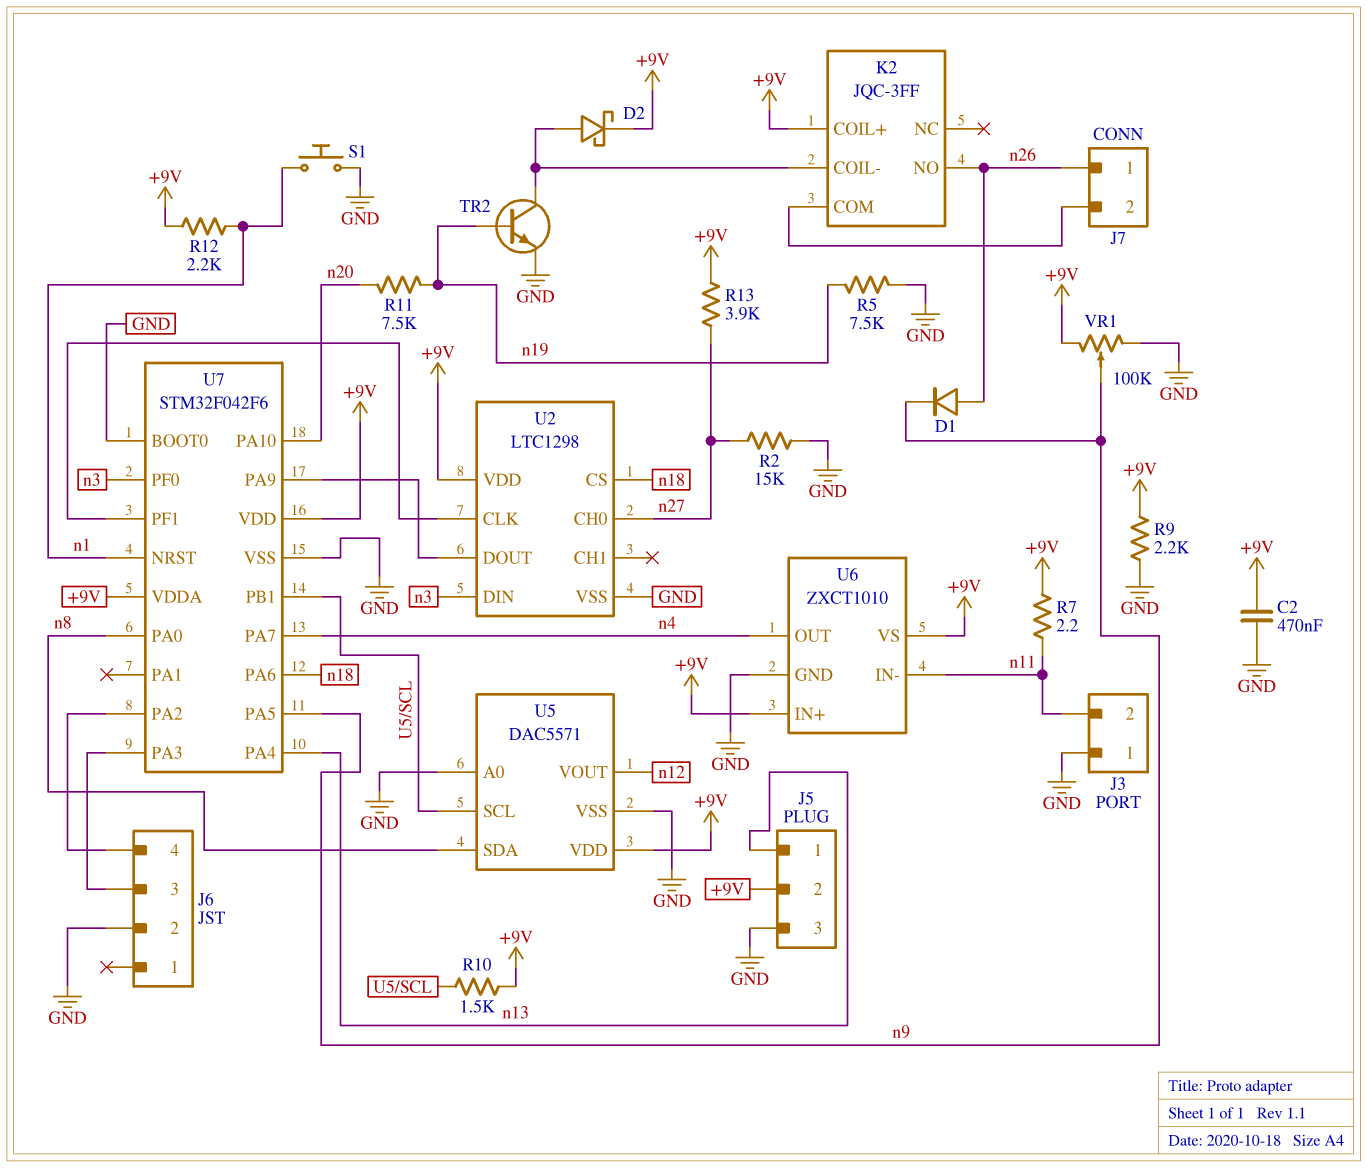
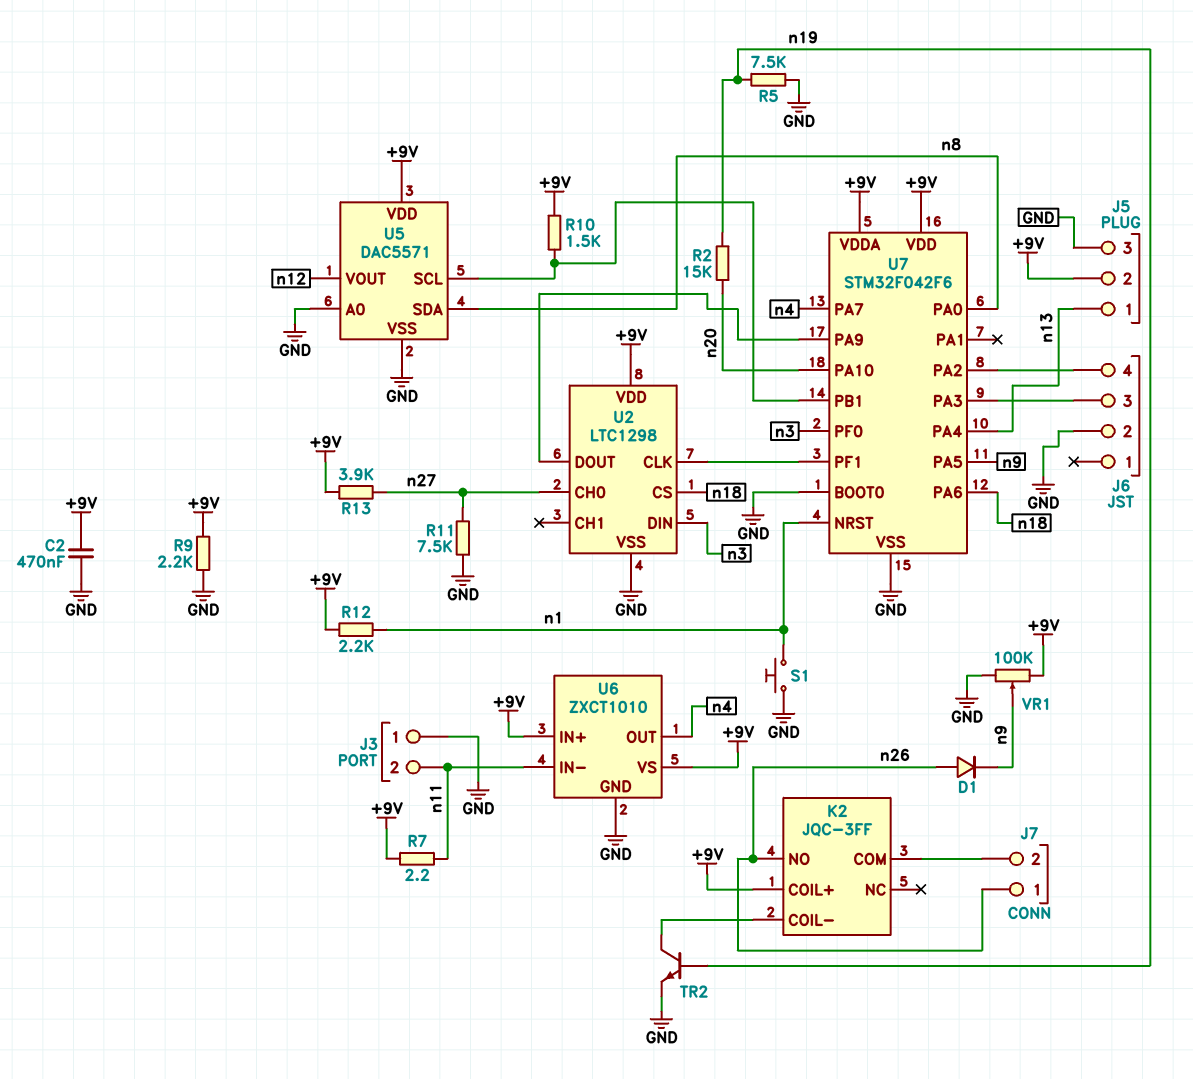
D2: schottky (A K2/COIL-, K +9V) -> none
R2: 15k (GND, n27) -> 15k (n19, n20)
R11: 7.5k (n19, n20) -> 7.5k (GND, n27)

